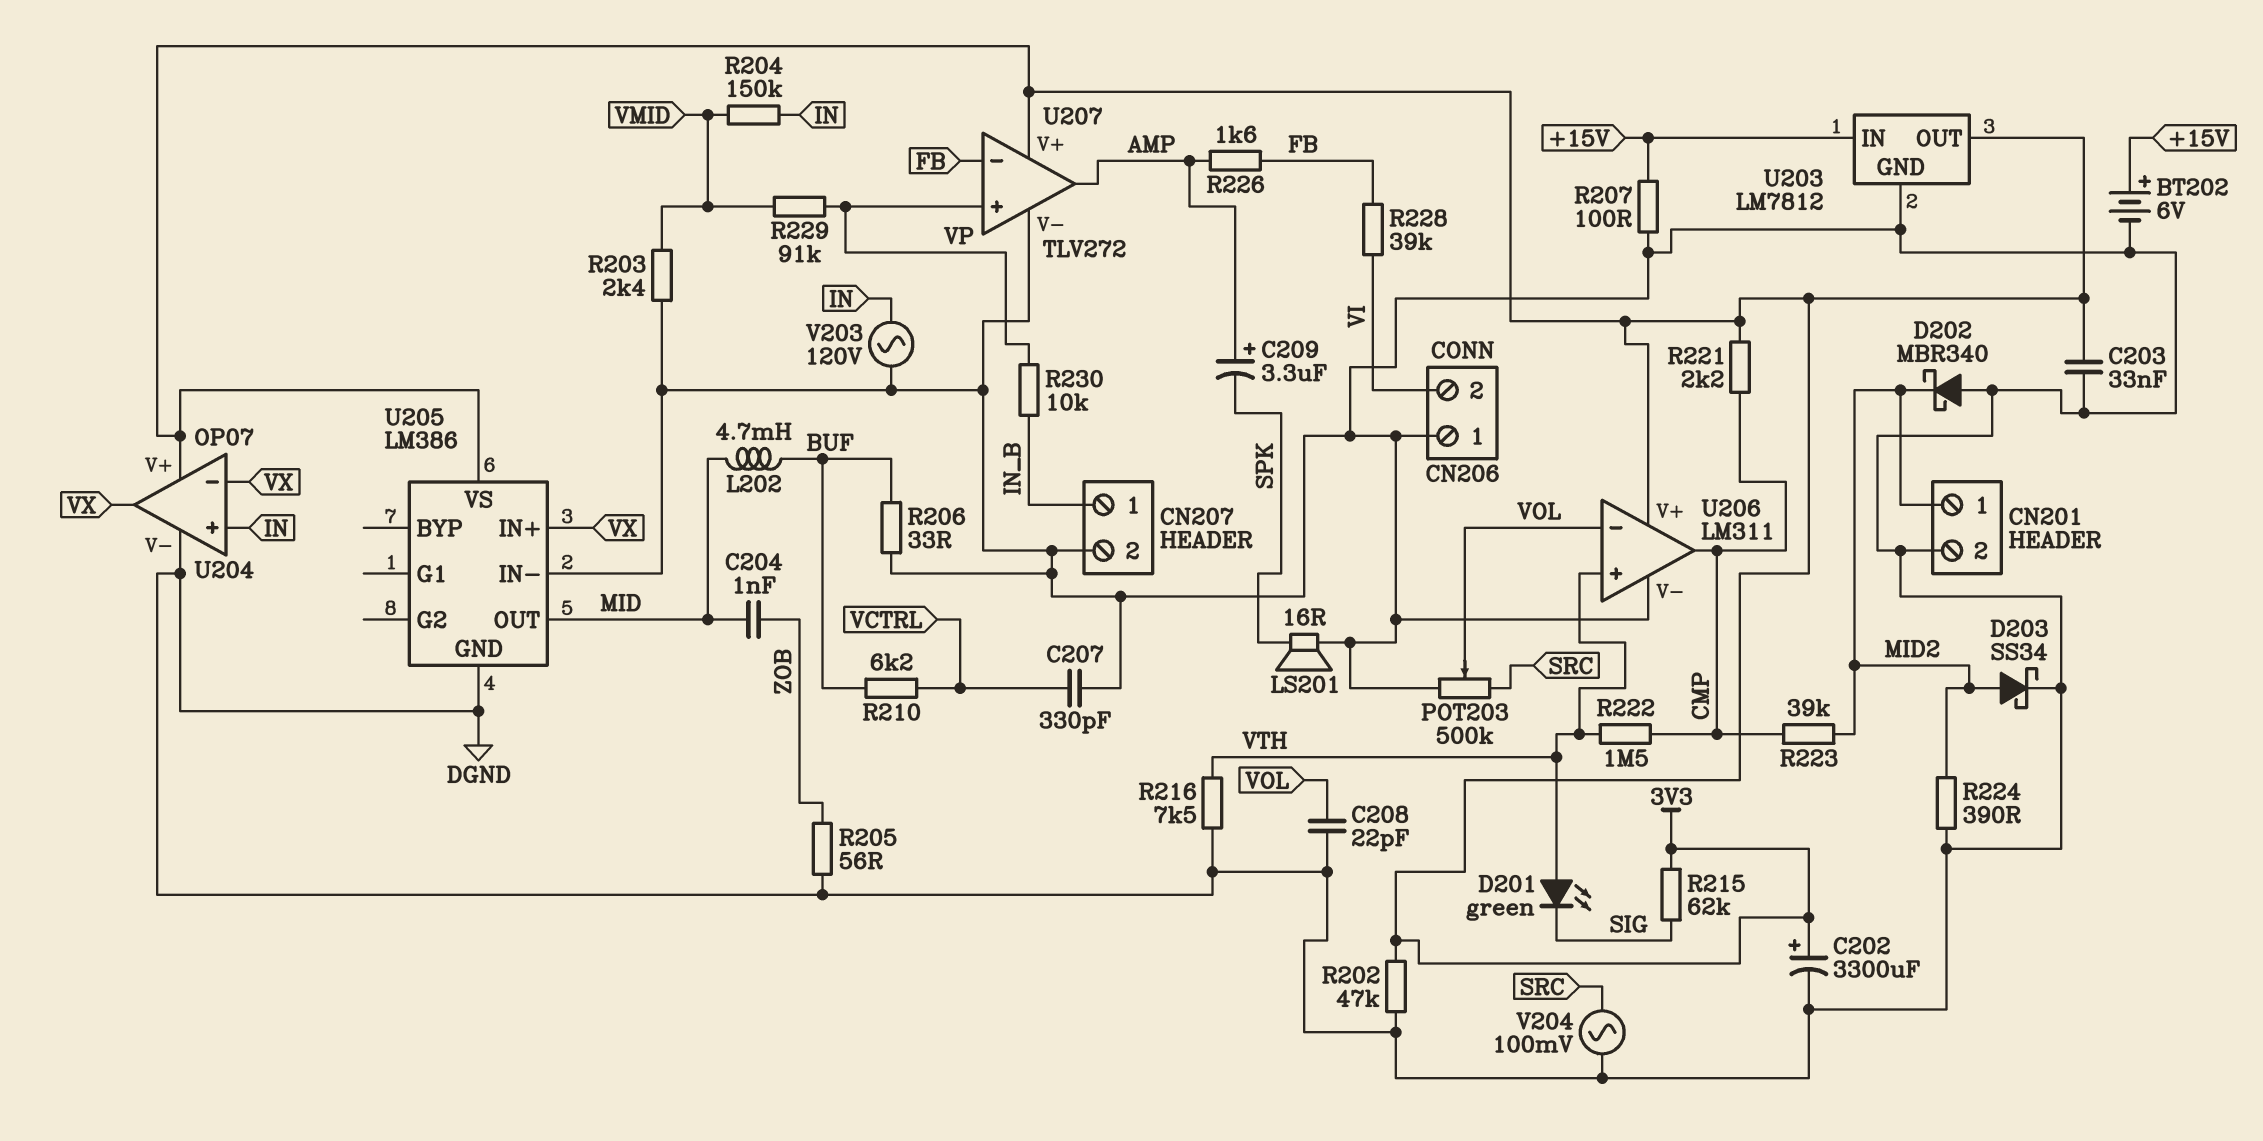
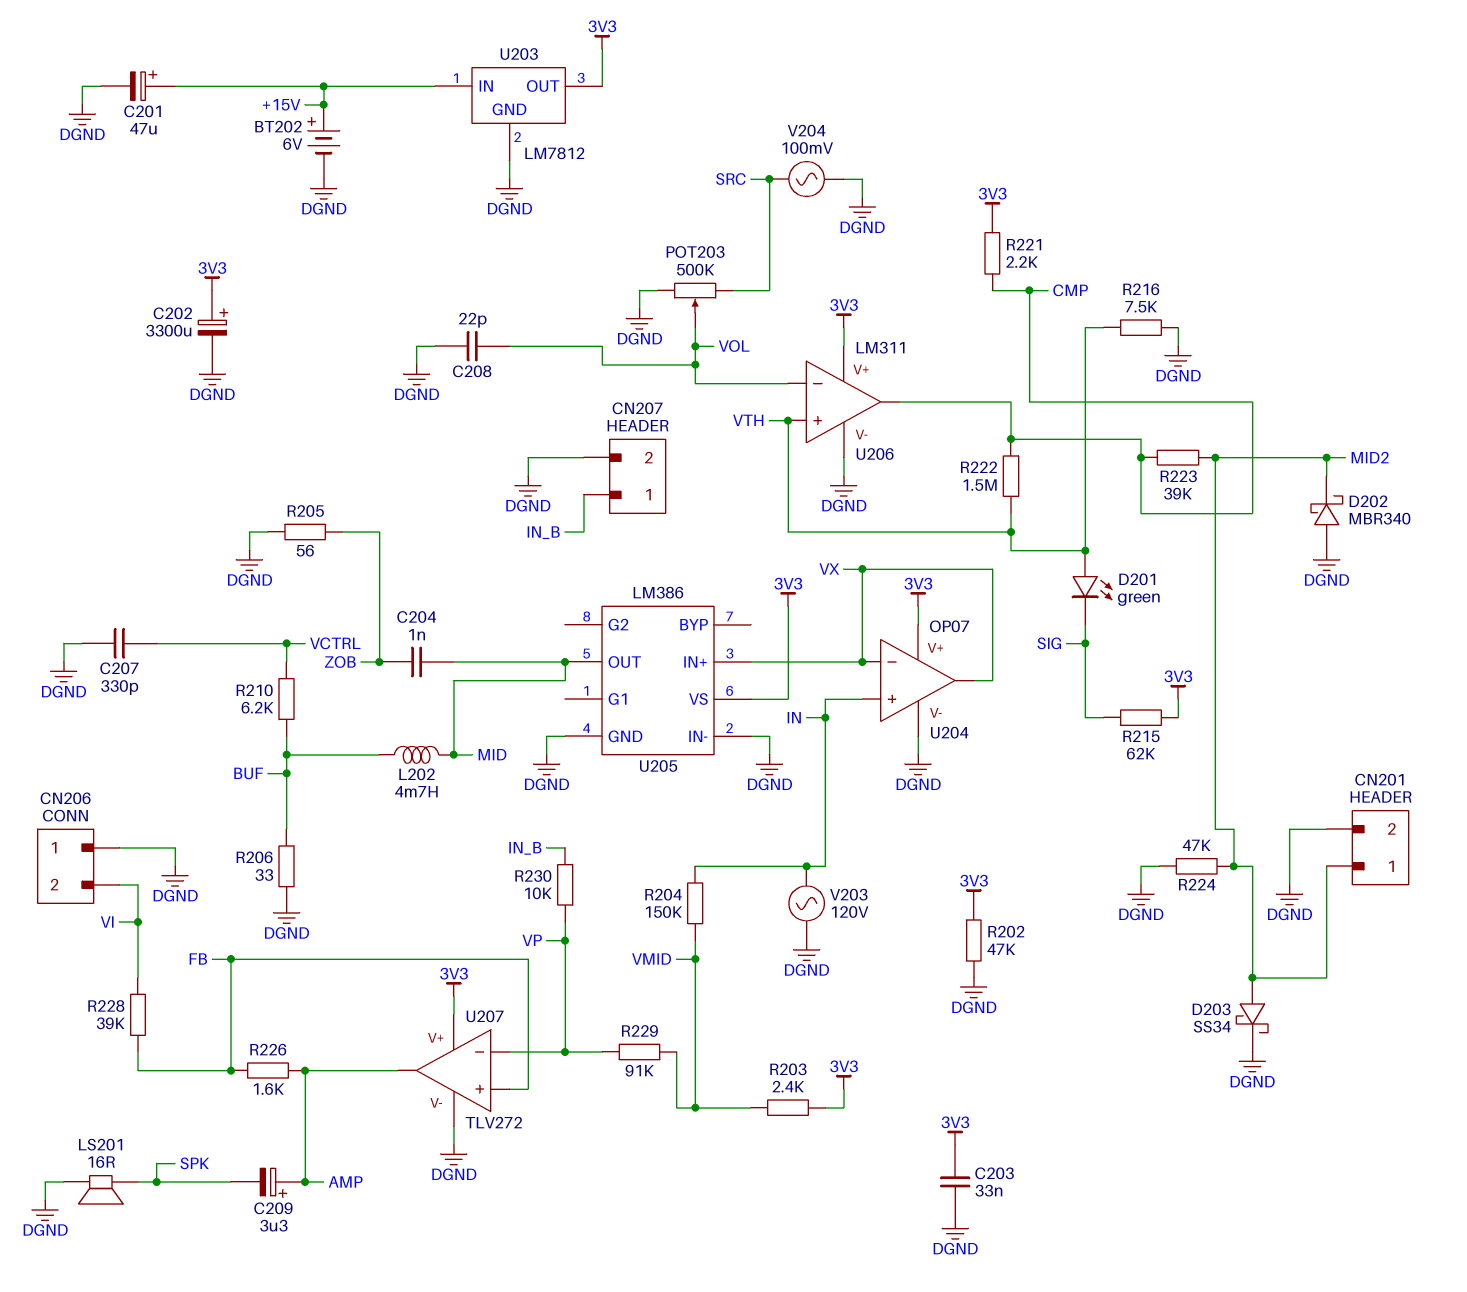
C201: none -> 47uF (plus +15V, minus DGND)
R203: 2.4k (DGND, VMID) -> 2.4k (3V3, VMID)
R207: 100 (+15V, DGND) -> none
R224: 390 (DGND, MID2) -> 47k (DGND, MID2)
U207 pin in+: VP -> FB
U207 pin in-: FB -> VP

